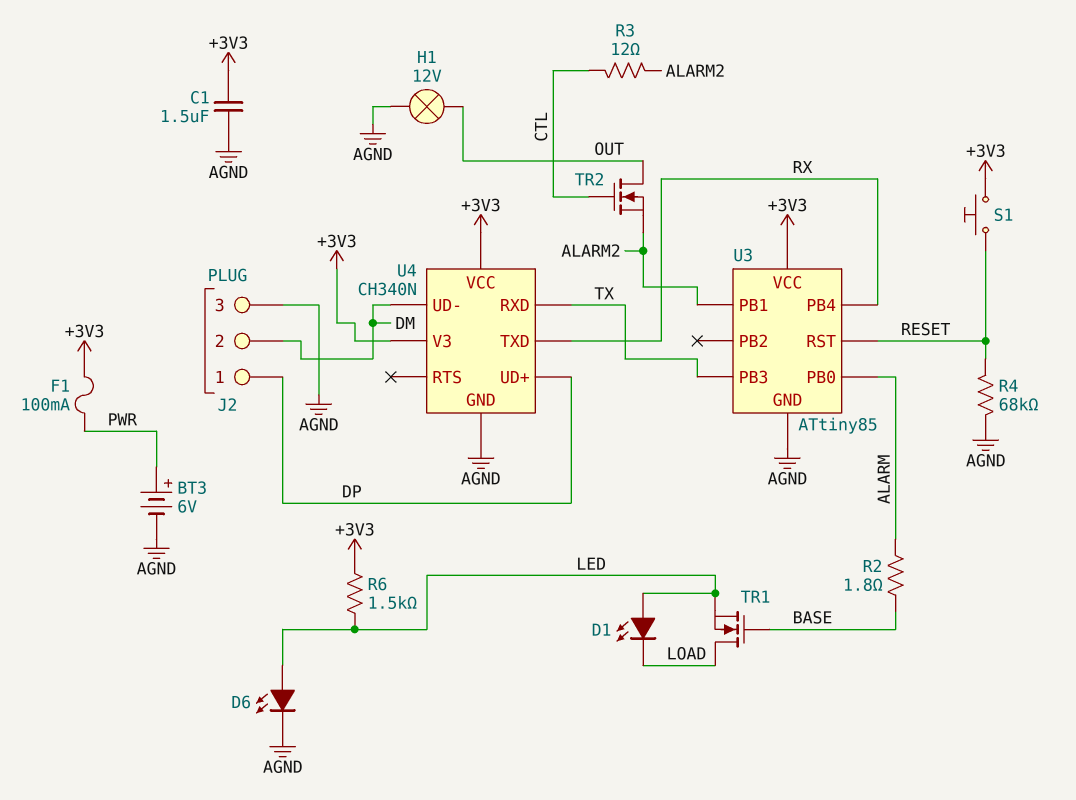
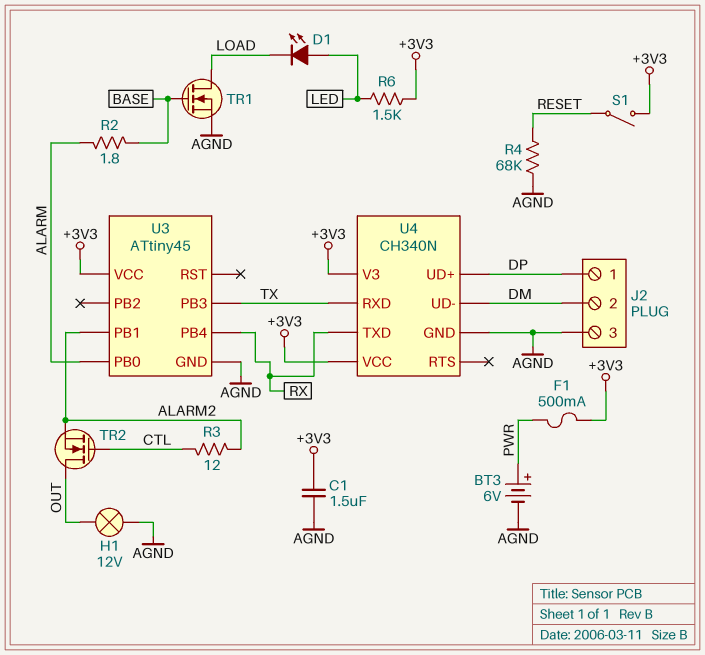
D6: LED (A LED, K AGND) -> none
F1: 100mA (+3V3, PWR) -> 500mA (+3V3, PWR)
S1: button (+3V3, RESET) -> switch (+3V3, RESET)
TR1: NMOS (G BASE, D LOAD, S LED) -> NMOS (G BASE, D LOAD, S AGND)
U3: ATtiny85 -> ATtiny45
U3 pin RST: RESET -> none

